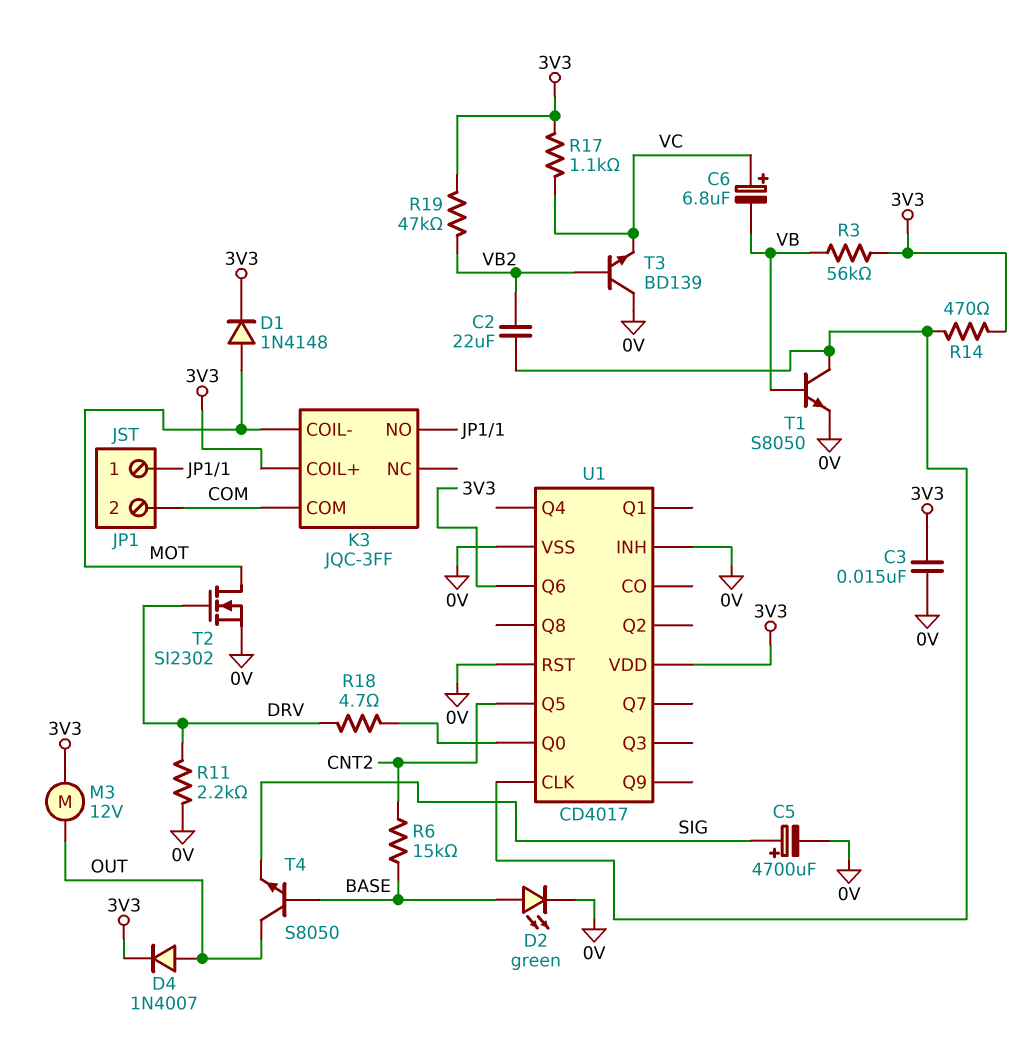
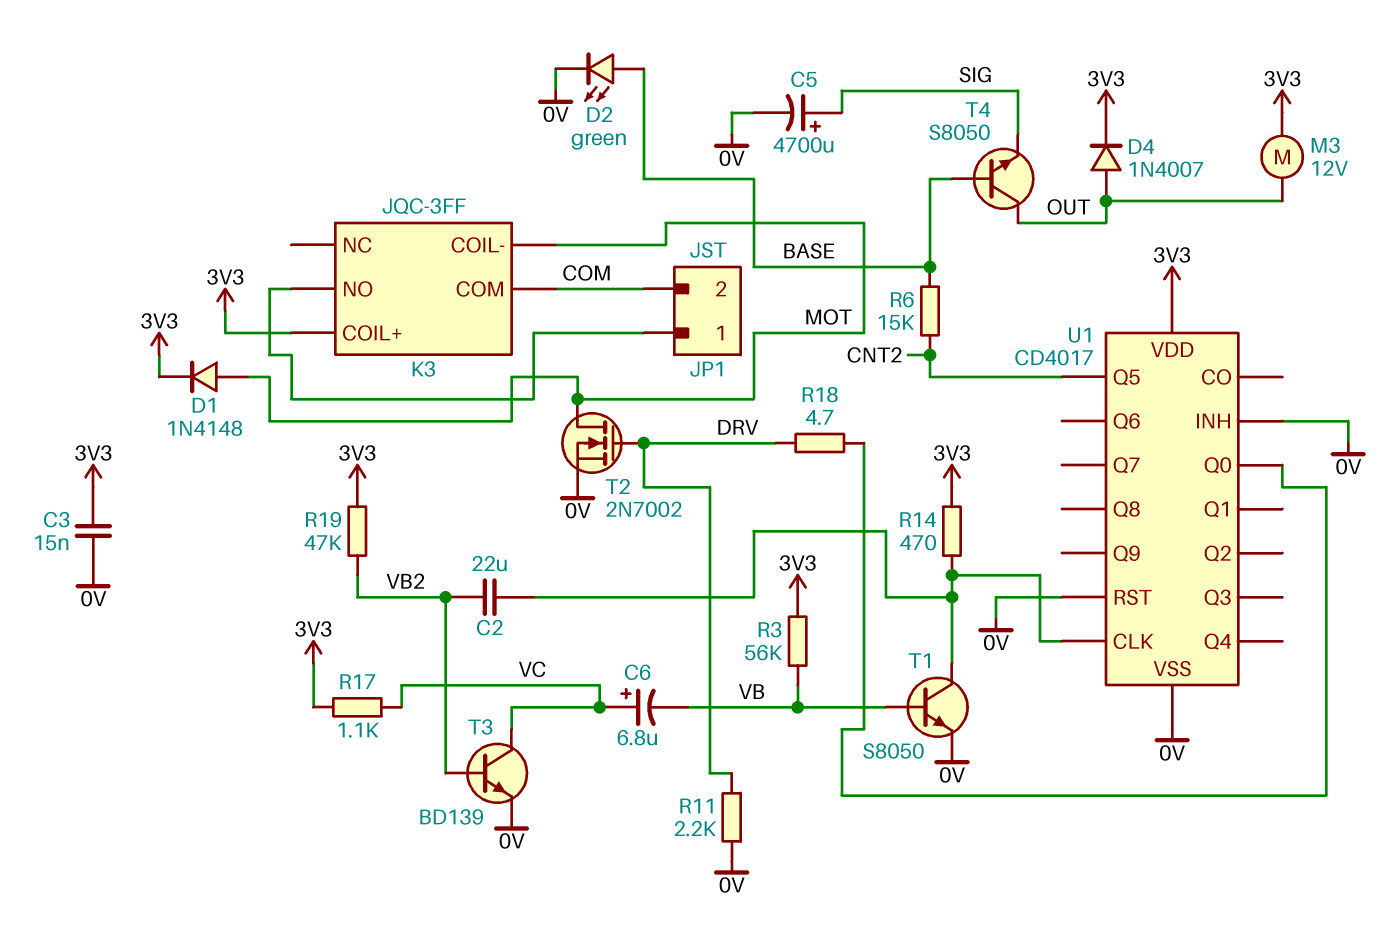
T2: NMOS SI2302 (G DRV, D MOT, S 0V) -> NMOS 2N7002 (G DRV, D MOT, S 0V)
T3: NPN BD139 (B VB2, C 0V, E VC) -> NPN BD139 (B VB2, C VC, E 0V)
U1 pin Q6: 3V3 -> none

